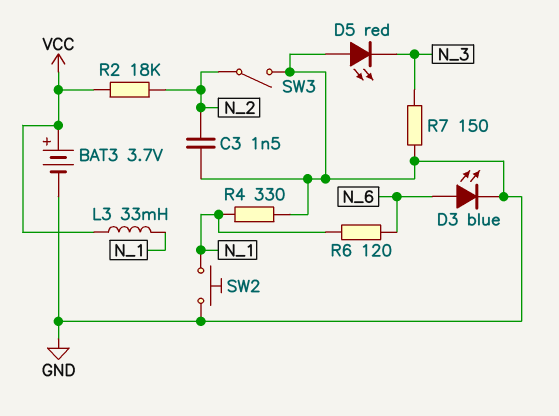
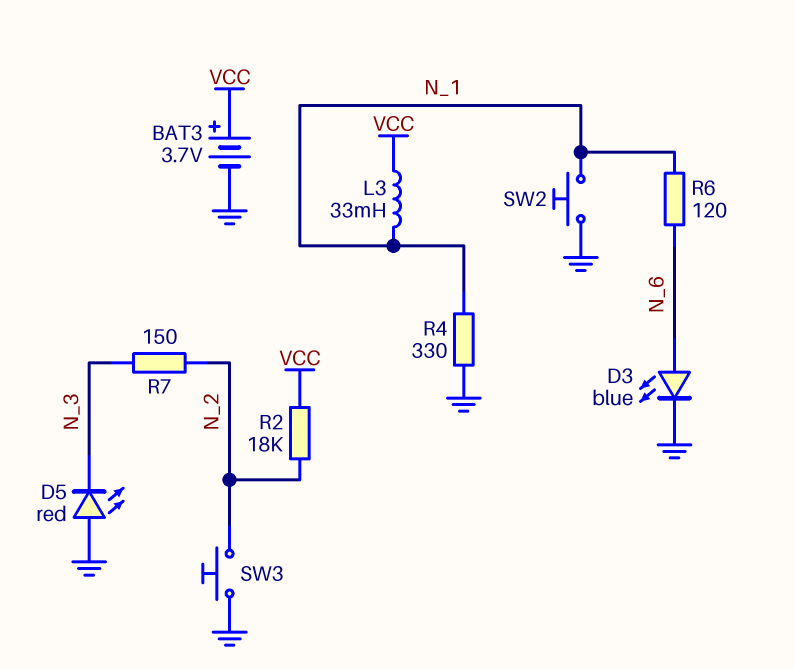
C3: 1.5nF (GND, N_2) -> none
R7: 150 (GND, N_3) -> 150 (N_2, N_3)
SW3: switch (GND, N_2) -> button (GND, N_2)

